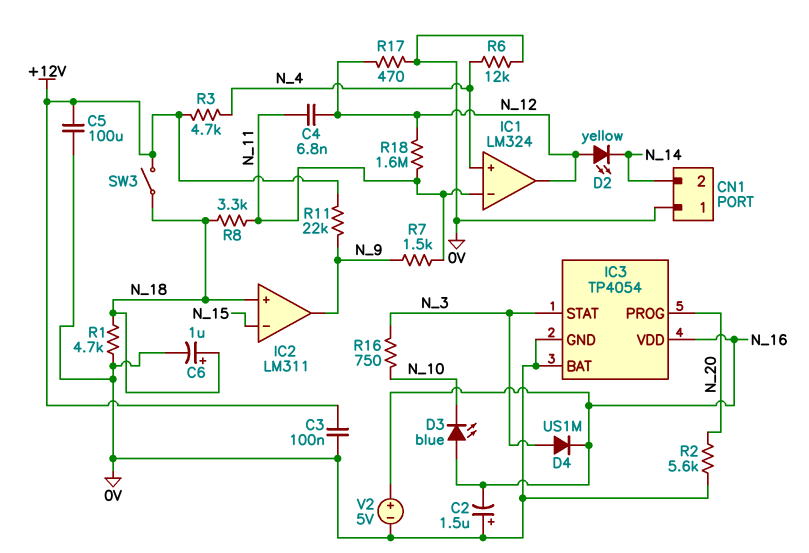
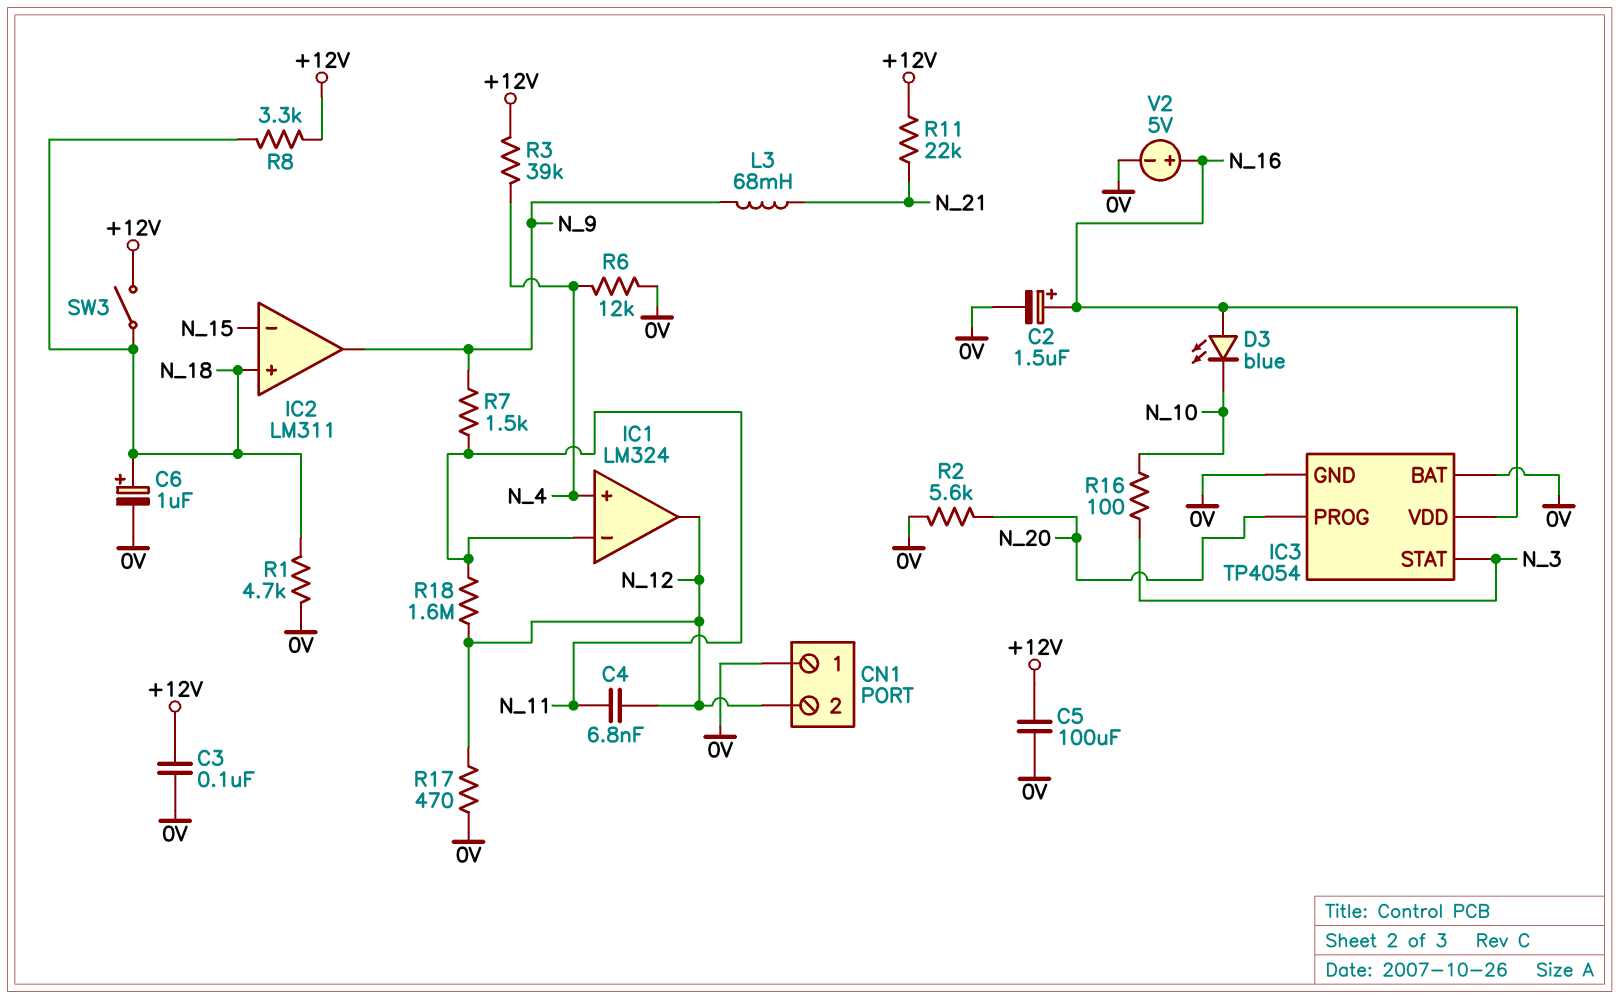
C2: 1.5uF (plus 0V, minus N_16) -> 1.5uF (plus N_16, minus 0V)
CN1 pin 2: N_14 -> N_12
D2: LED yellow (A N_12, K N_14) -> none
D4: diode US1M (A N_3, K N_16) -> none
L3: none -> 68mH (N_9, N_21)
R3: 4.7k (+12V, N_4) -> 39k (+12V, N_4)
R8: 3.3k (N_11, N_18) -> 3.3k (+12V, N_18)
R11: 22k (+12V, N_9) -> 22k (+12V, N_21)
R16: 750 (N_3, N_10) -> 100 (N_3, N_10)

